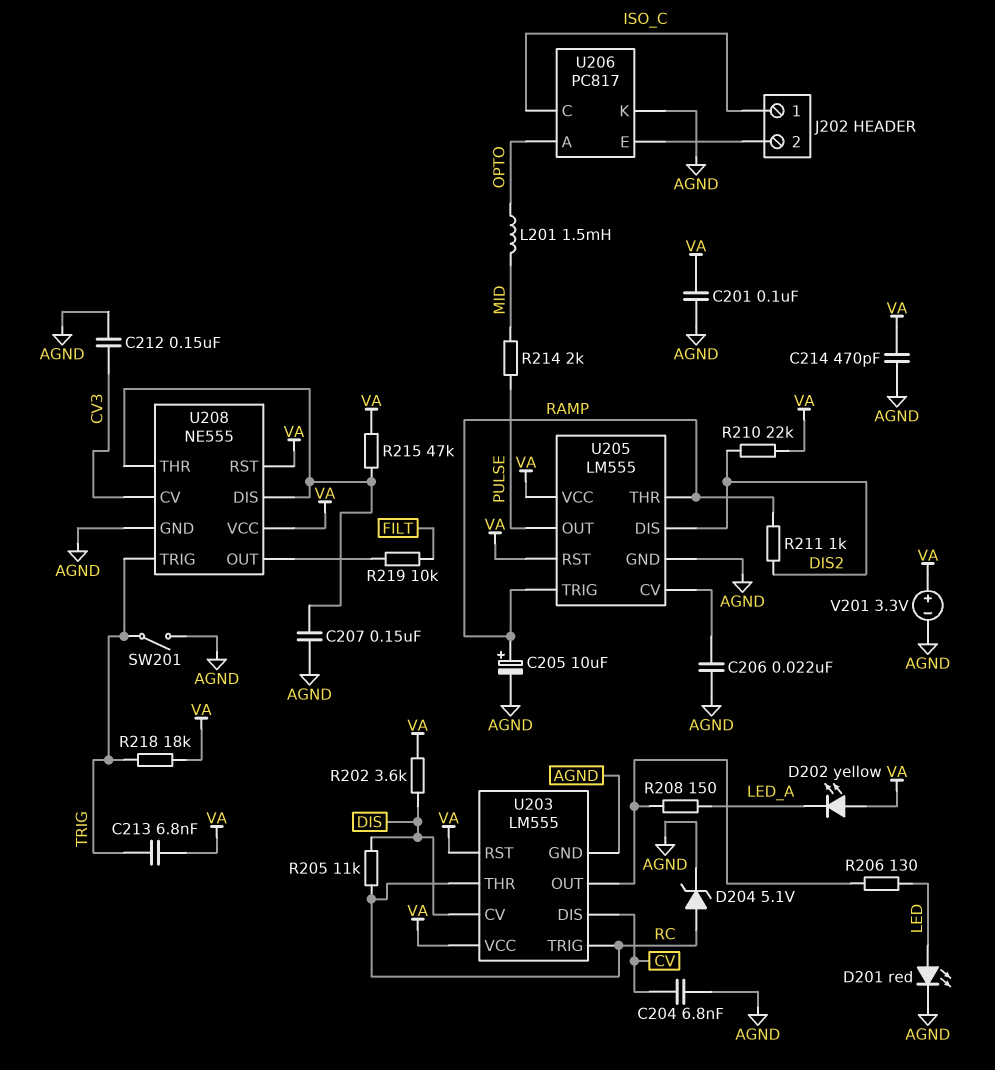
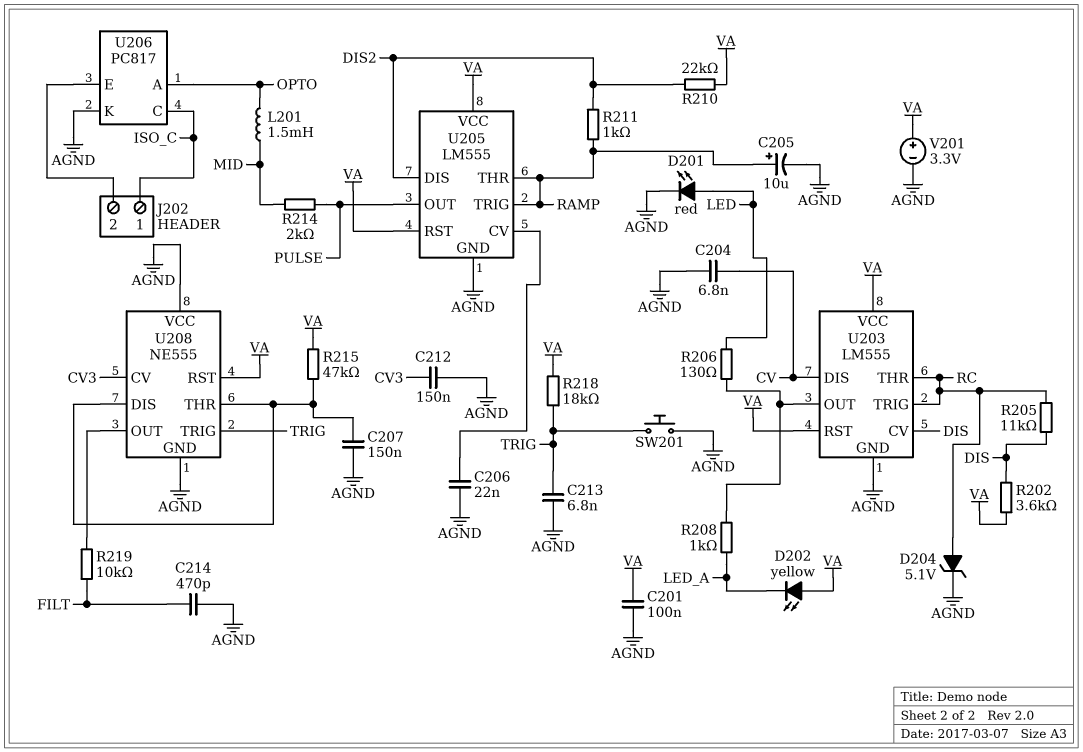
C213: 6.8nF (TRIG, VA) -> 6.8nF (AGND, TRIG)
C214: 470pF (AGND, VA) -> 470pF (AGND, FILT)
R208: 150 (LED_A, U203/OUT) -> 1k (LED_A, U203/OUT)
SW201: switch (AGND, TRIG) -> button (AGND, TRIG)
U208 pin VCC: VA -> AGND

